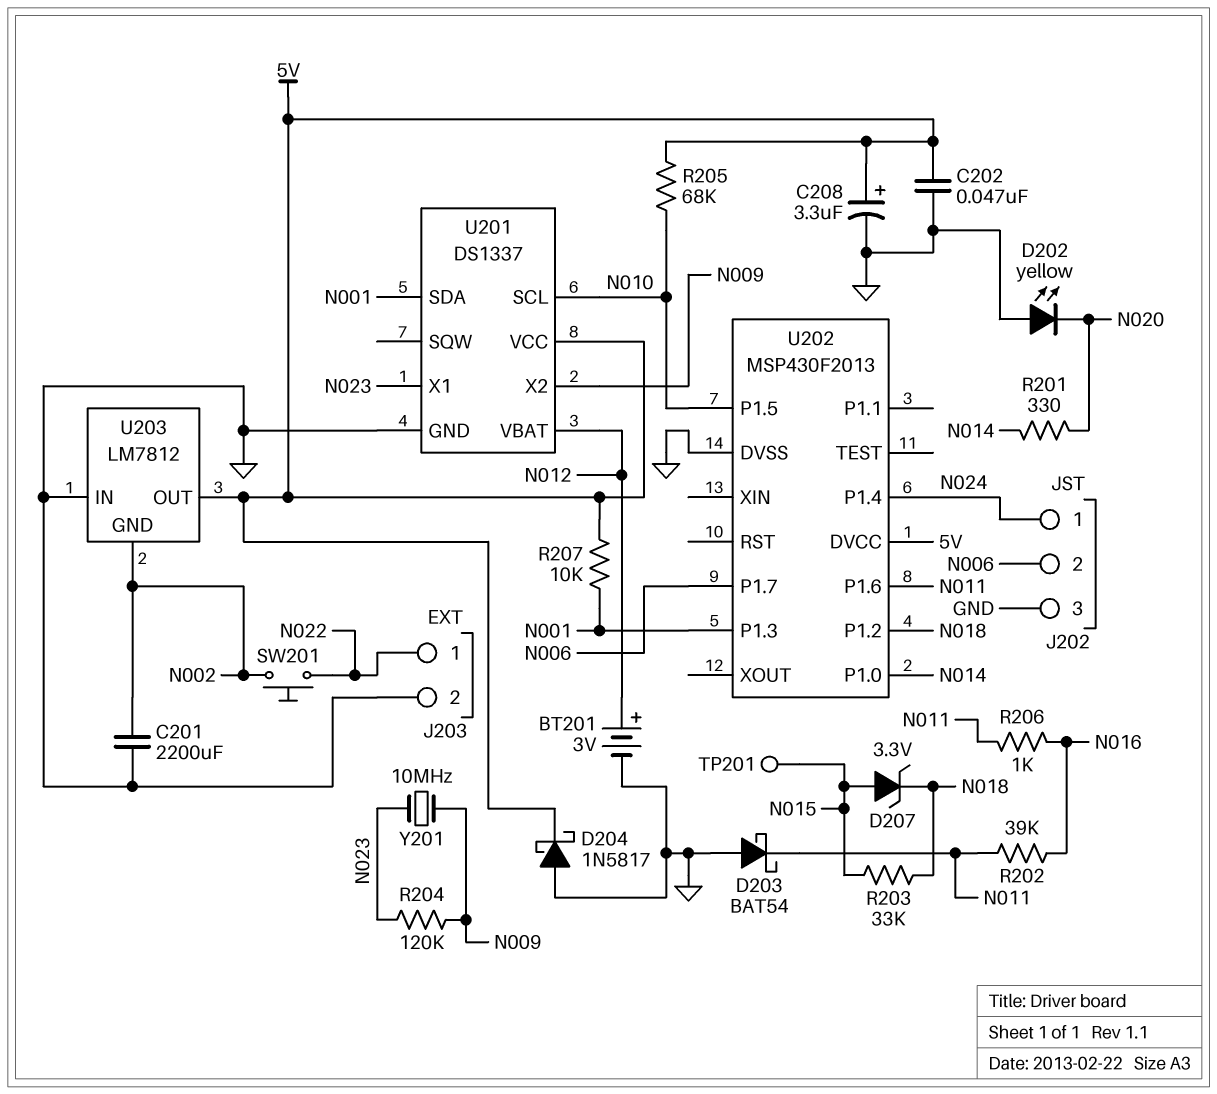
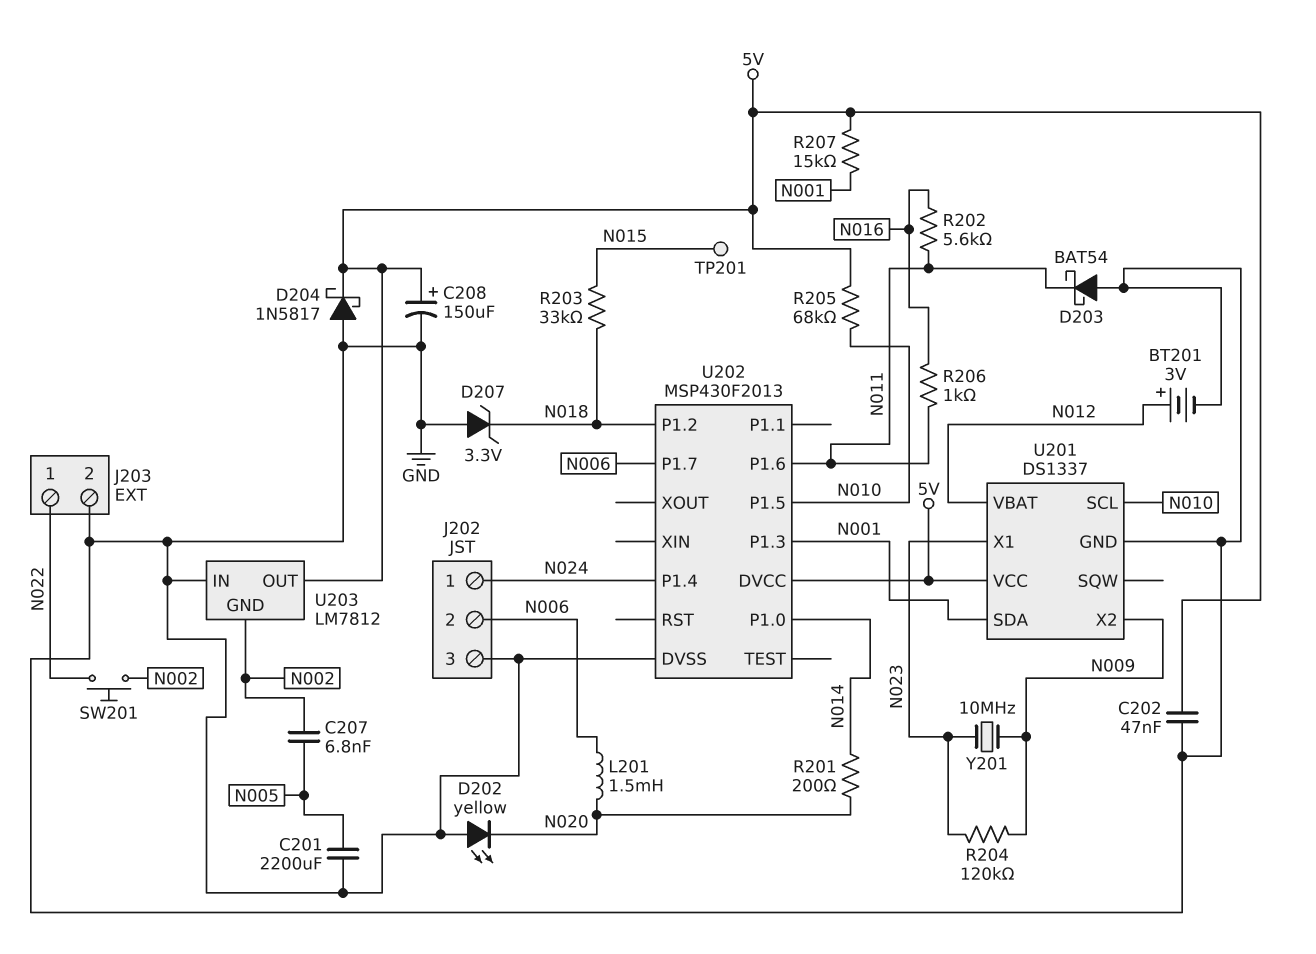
C201: 2200uF (GND, N002) -> 2200uF (GND, N005)
C207: none -> 6.8nF (N002, N005)
C208: 3.3uF (plus 5V, minus GND) -> 150uF (plus 5V, minus GND)
D207: zener 3.3V (A N015, K N018) -> zener 3.3V (A GND, K N018)
L201: none -> 1.5mH (N006, N020)
R201: 330 (N014, N020) -> 200 (N014, N020)
R202: 39k (N011, N016) -> 5.6k (N011, N016)
R207: 10k (5V, N001) -> 15k (5V, N001)

